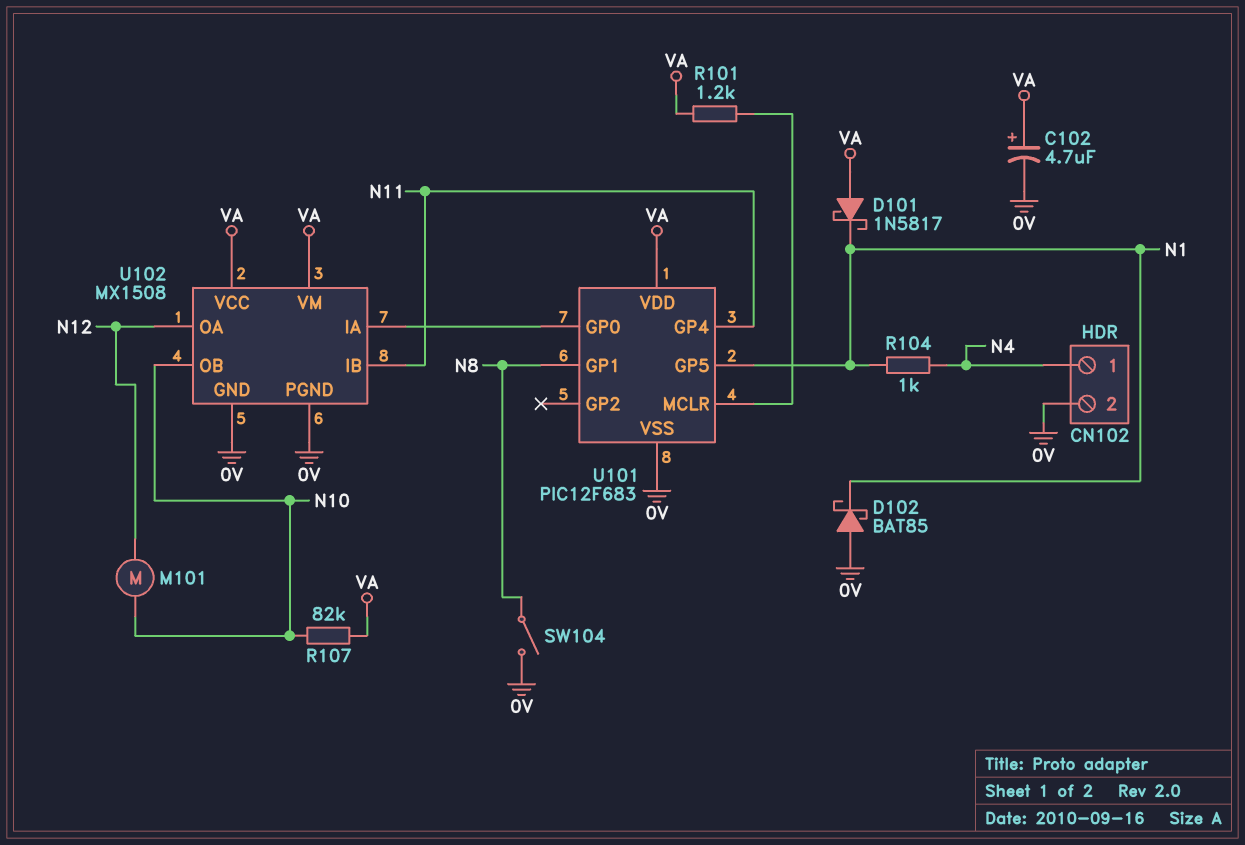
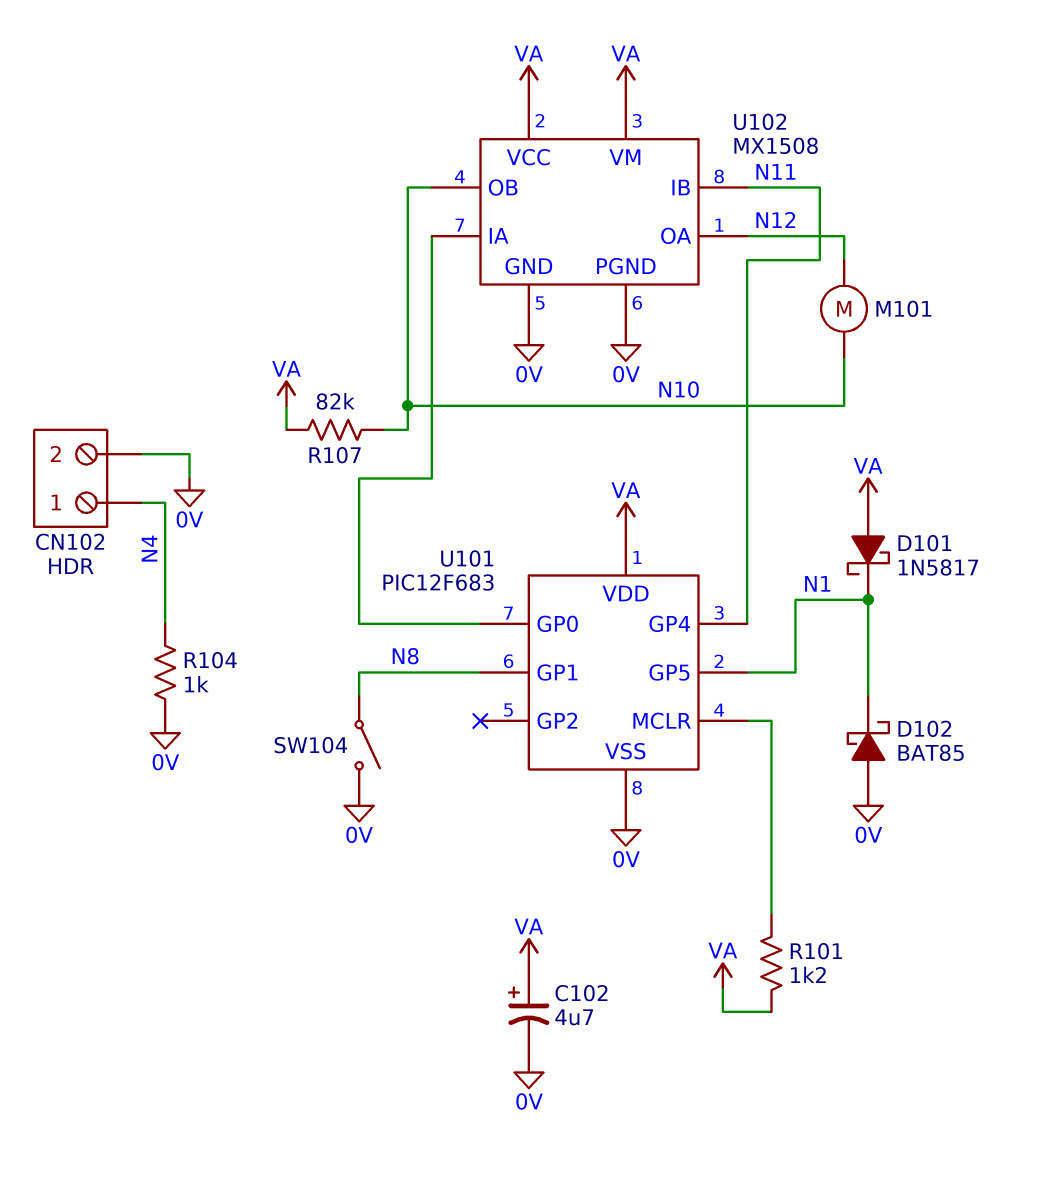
R104: 1k (N1, N4) -> 1k (0V, N4)

